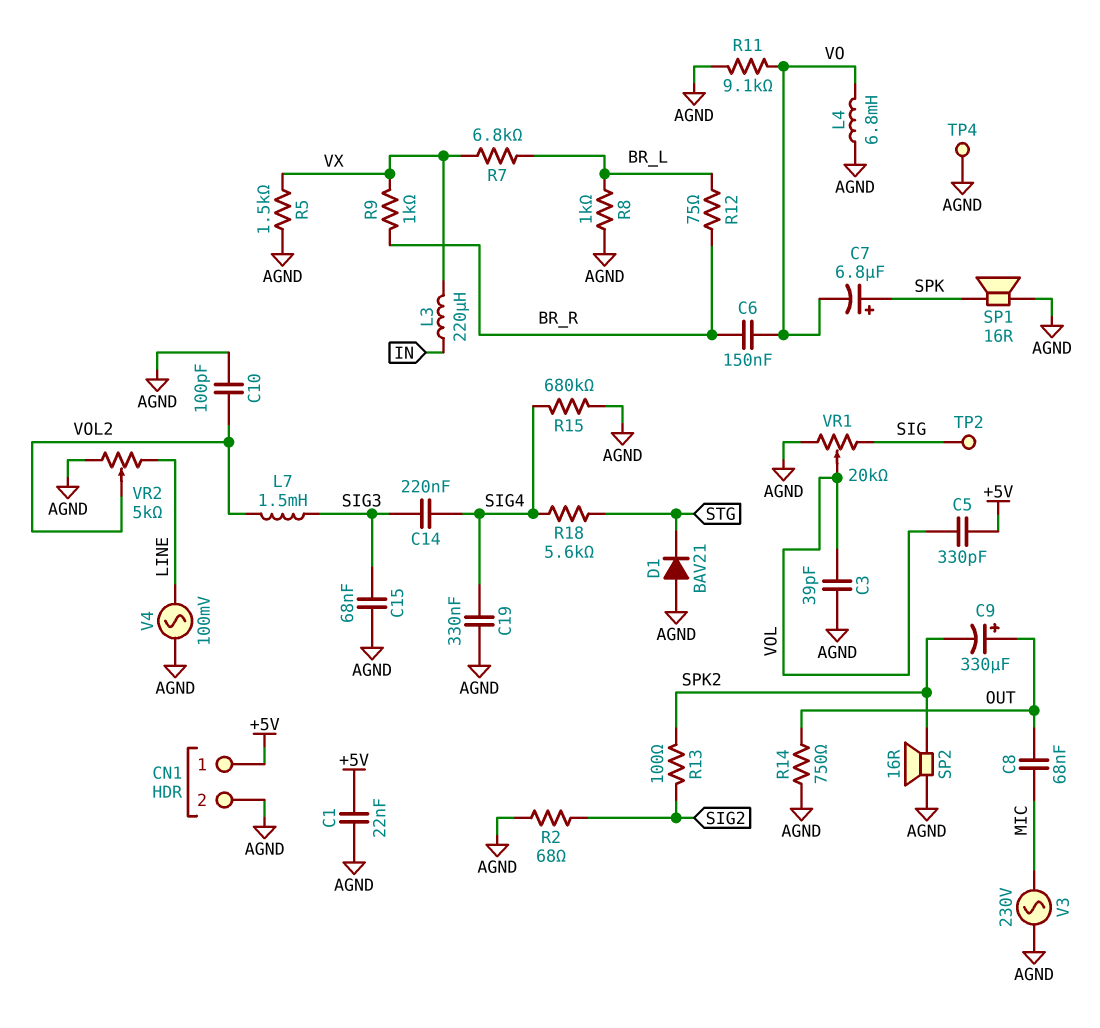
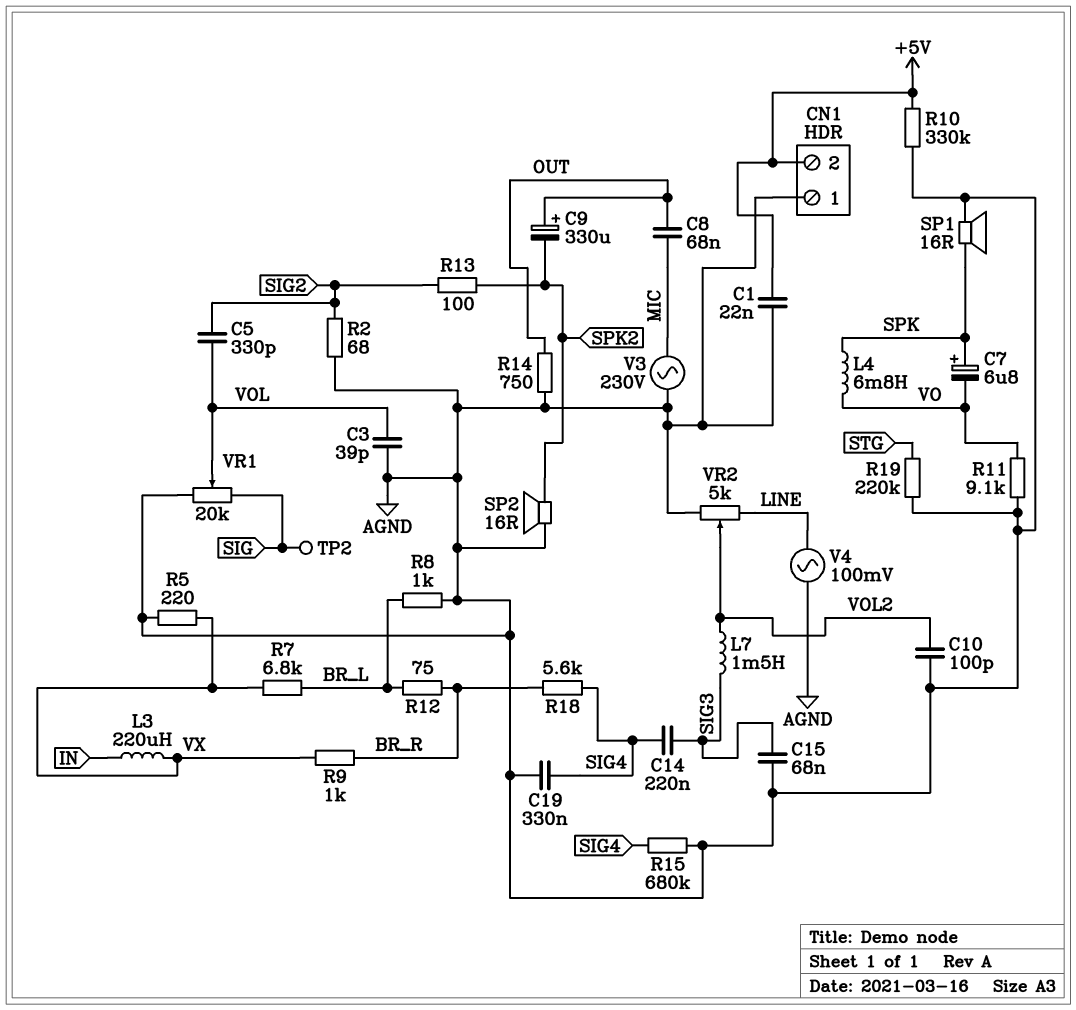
C5: 330pF (+5V, VOL) -> 330pF (SIG2, VOL)
C6: 150nF (BR_R, VO) -> none
CN1 pin 1: +5V -> AGND
CN1 pin 2: AGND -> +5V
D1: diode BAV21 (A AGND, K STG) -> none
L4: 6.8mH (AGND, VO) -> 6.8mH (SPK, VO)
R5: 1.5k (AGND, VX) -> 220 (AGND, VX)
R10: none -> 330k (+5V, AGND)
R18: 5.6k (SIG4, STG) -> 5.6k (BR_R, SIG4)
R19: none -> 220k (AGND, STG)
TP4: test point (AGND) -> none

